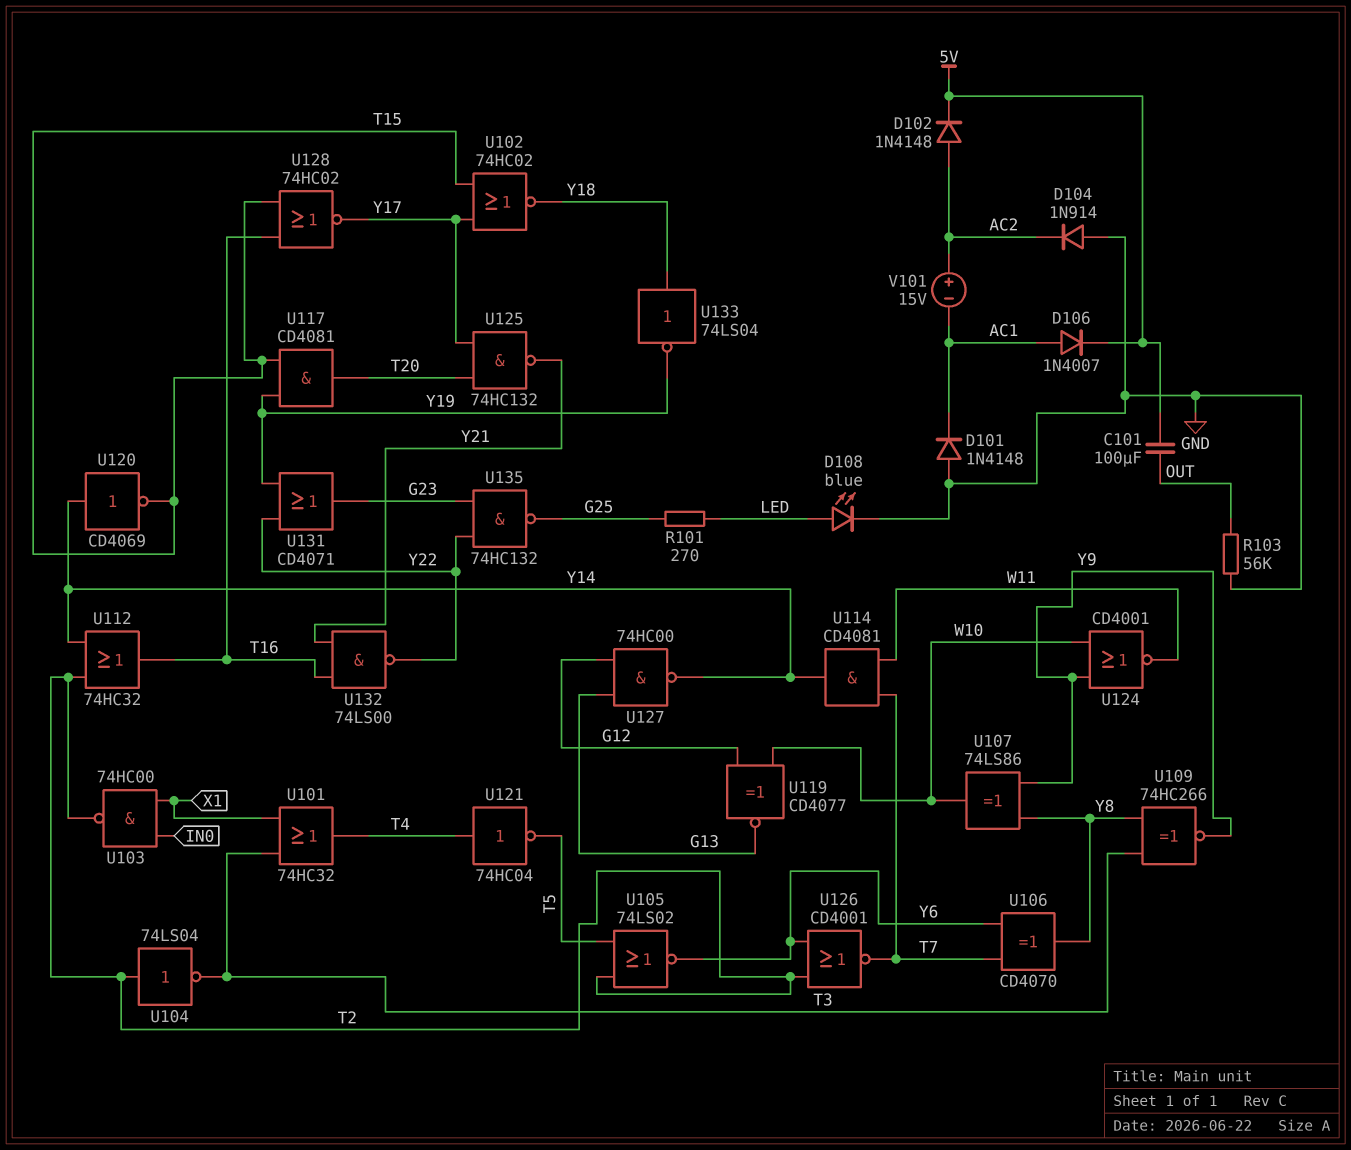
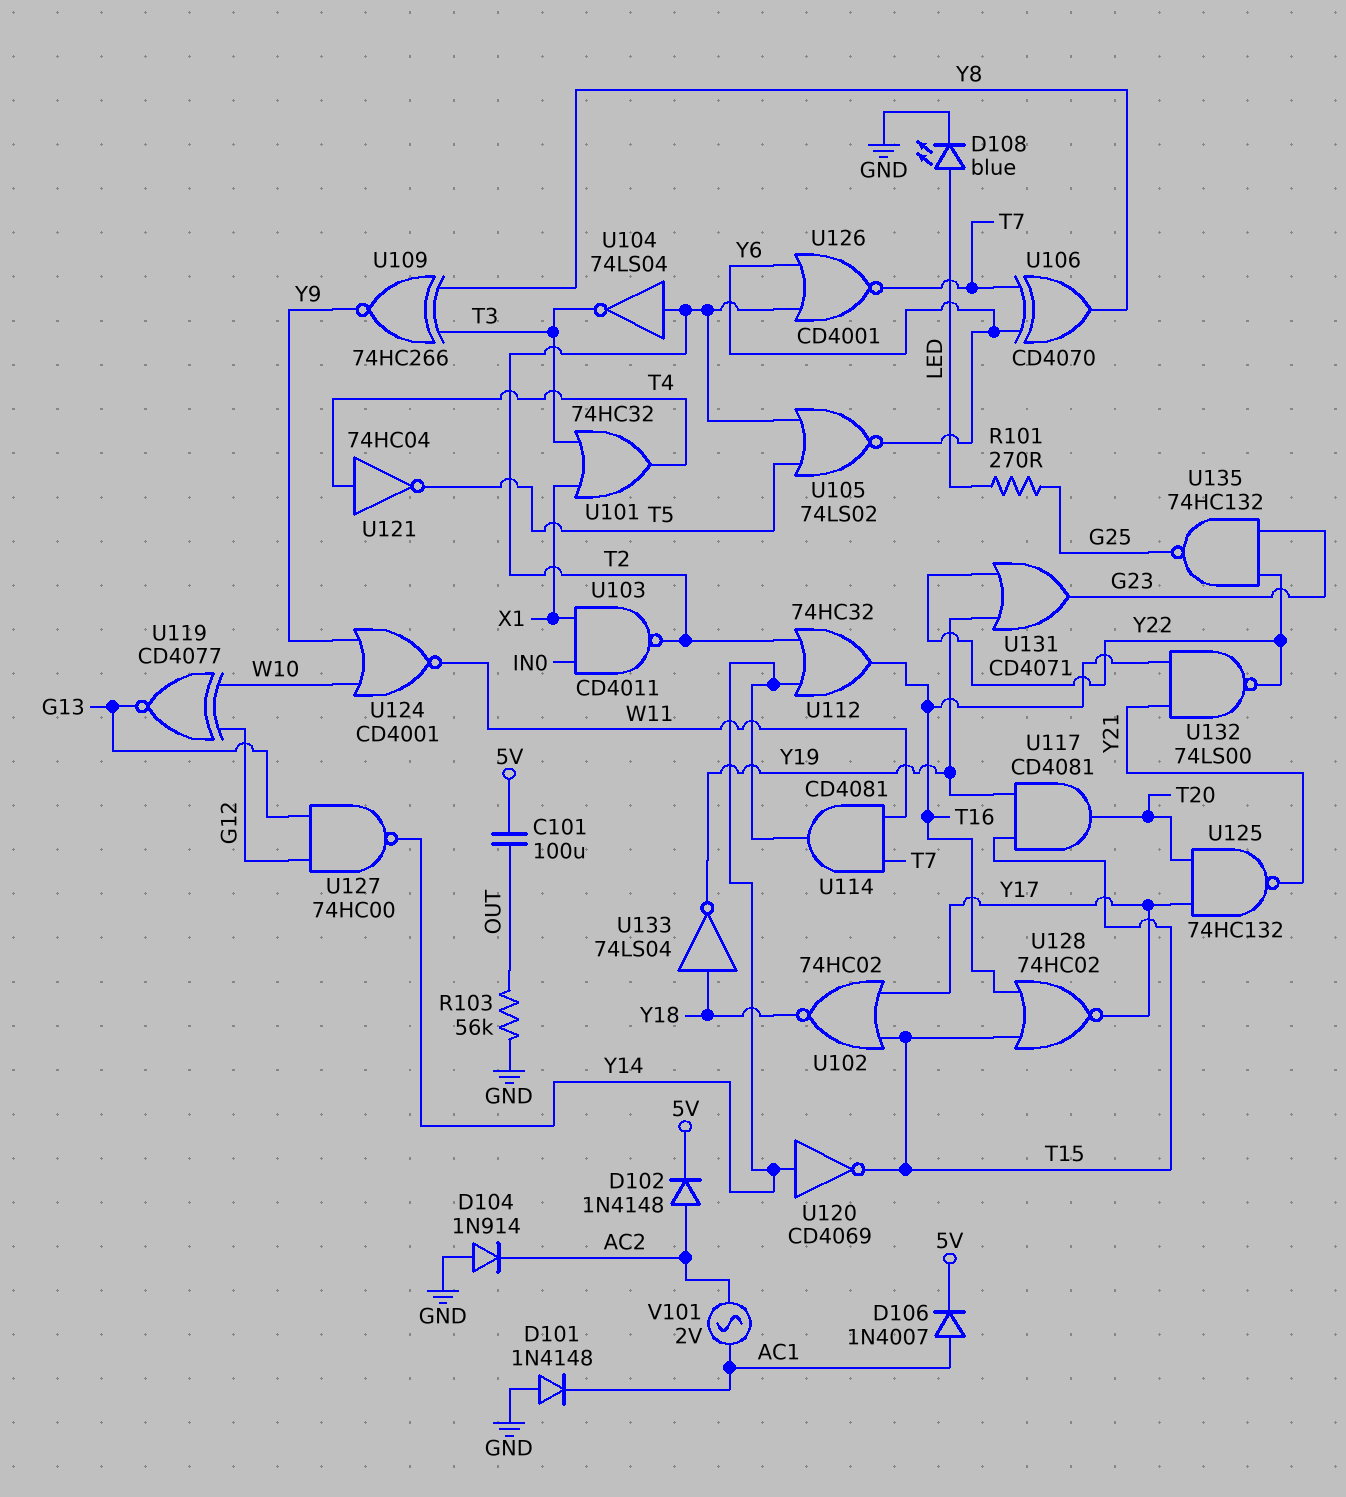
U103: NAND 74HC00 (in IN0, in X1, out T2) -> NAND CD4011 (in IN0, in X1, out T2)
U107: XOR 74LS86 (in Y8, in Y9, out W10) -> none
V101: 15V (plus AC2, minus AC1) -> AC 2V (AC1, AC2)

